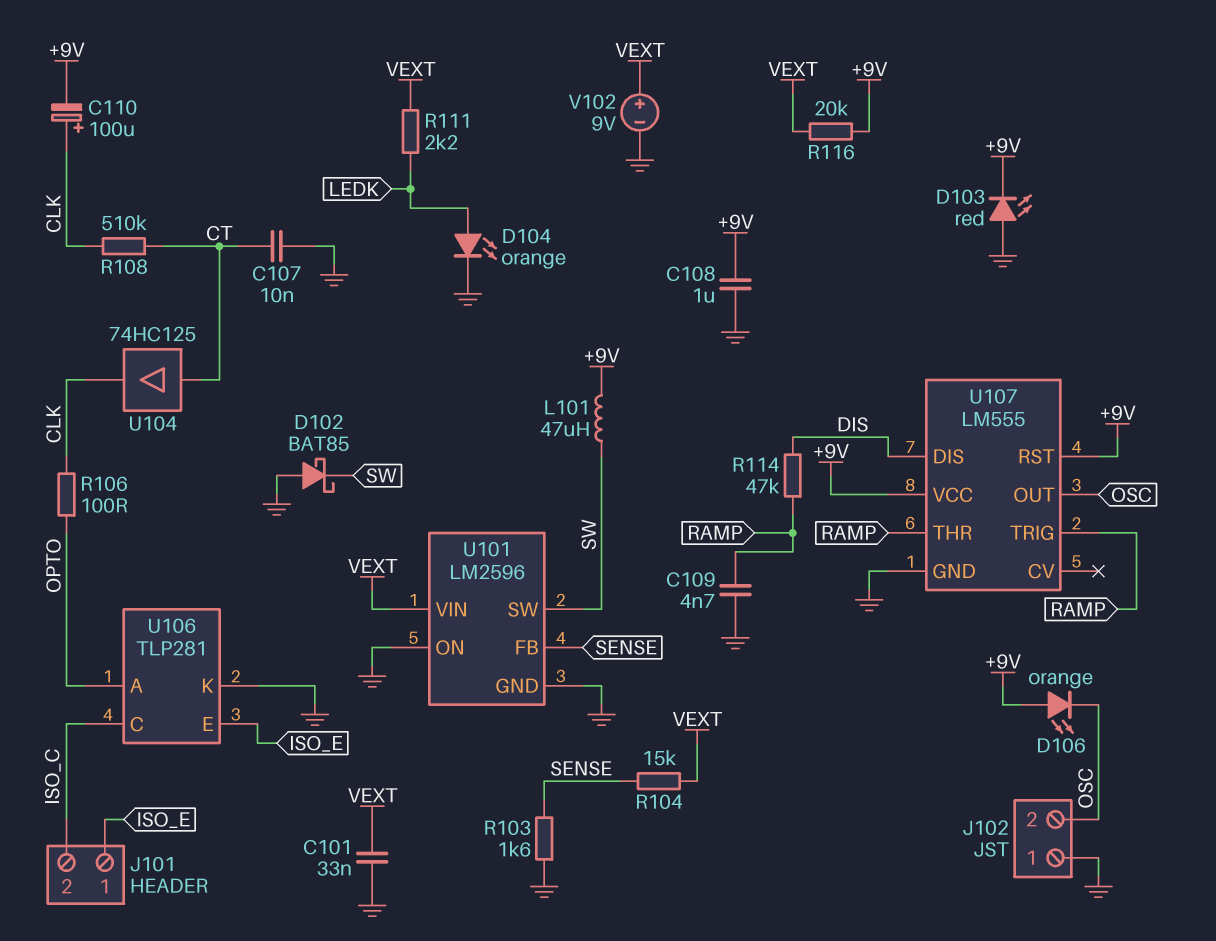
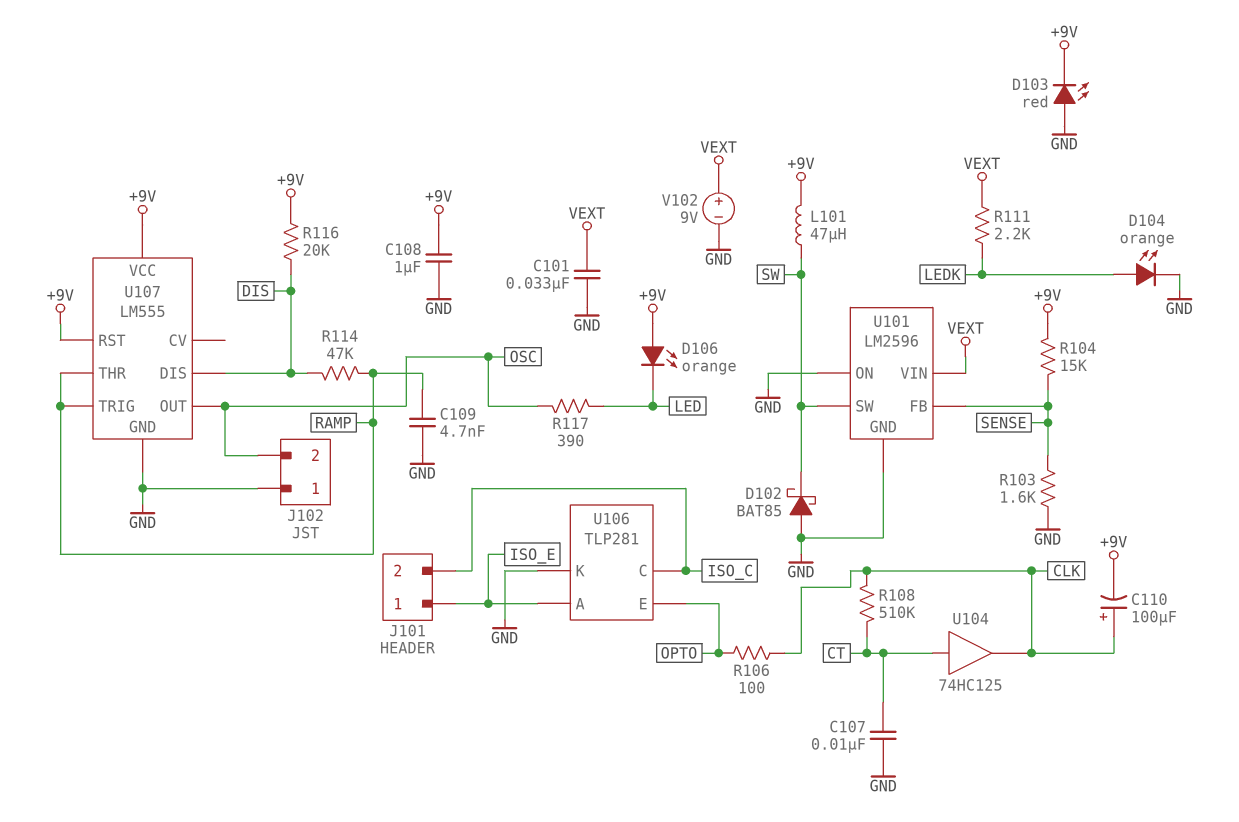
D106: LED orange (A +9V, K OSC) -> LED orange (A +9V, K LED)
R104: 15k (SENSE, VEXT) -> 15k (+9V, SENSE)
R116: 20k (+9V, VEXT) -> 20k (+9V, DIS)
R117: none -> 390 (LED, OSC)
U106 pin A: OPTO -> ISO_E
U106 pin E: ISO_E -> OPTO

